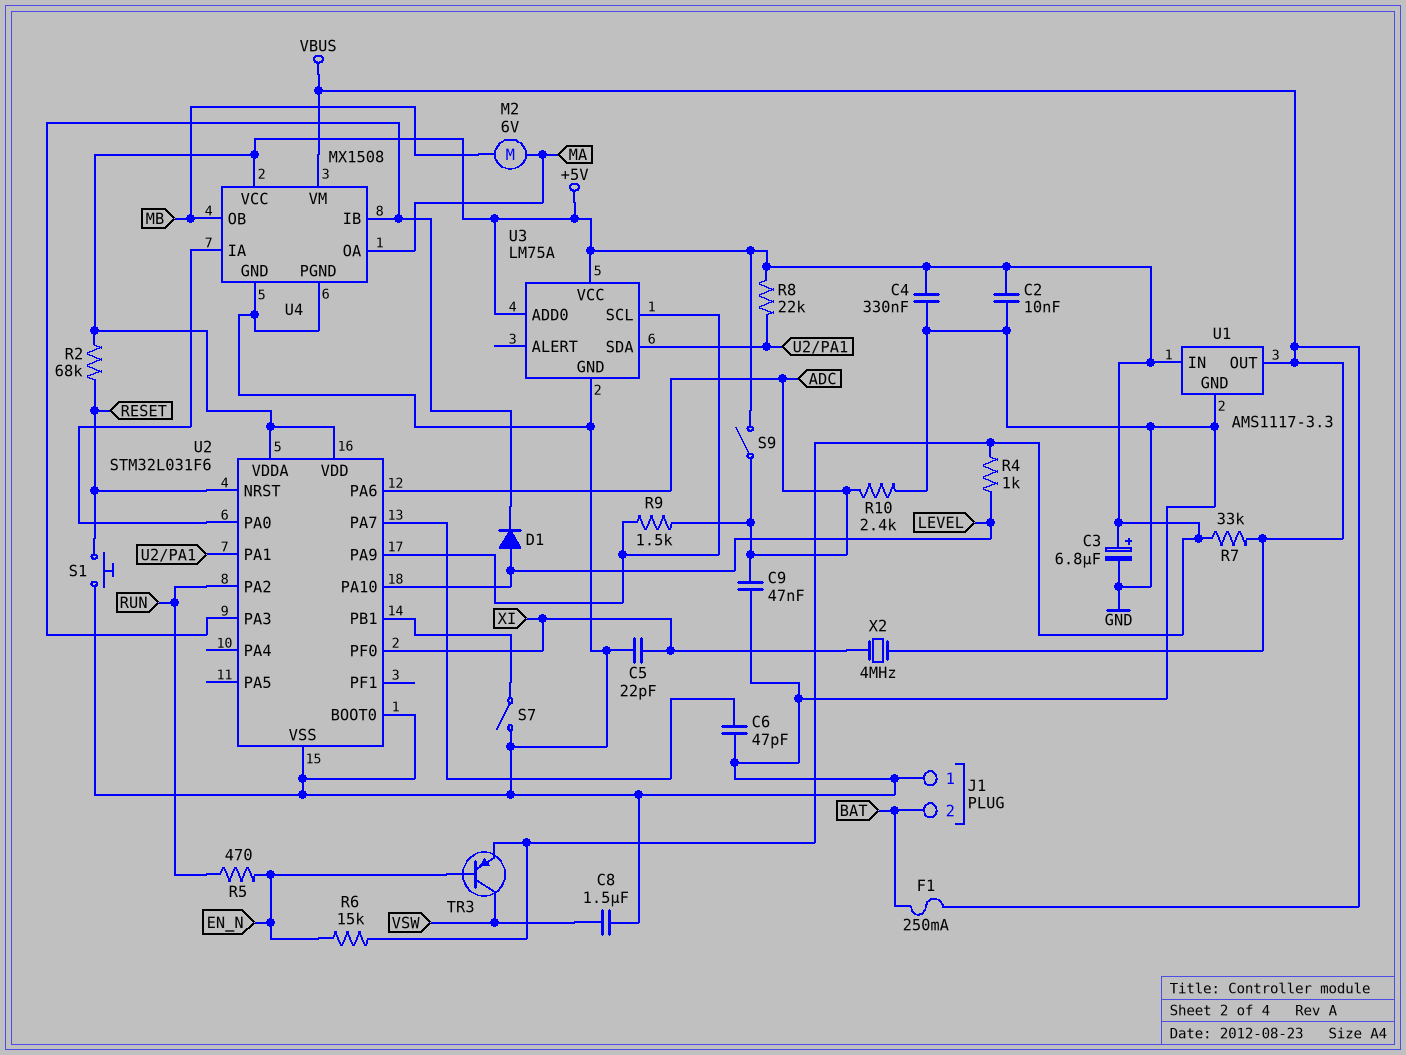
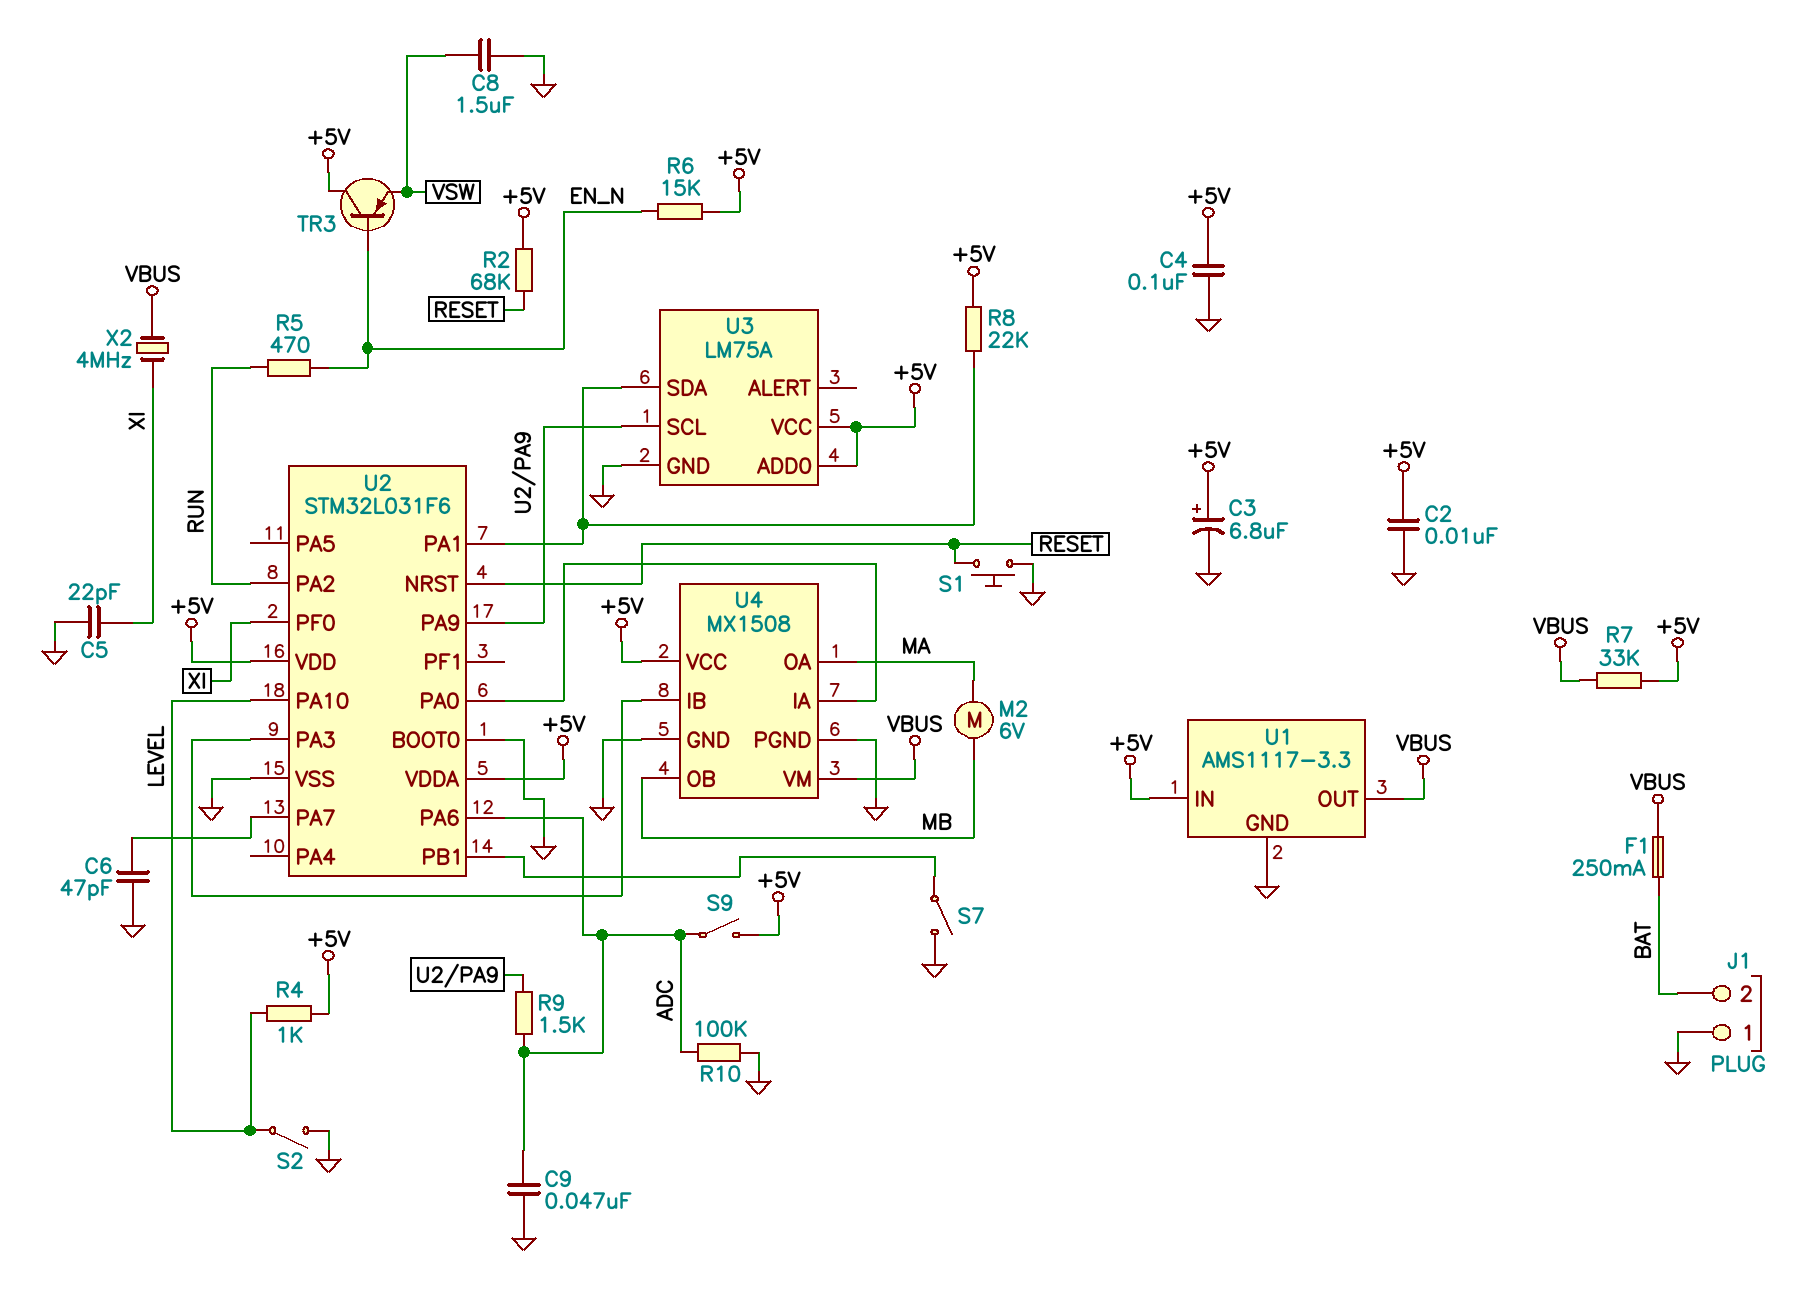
C4: 330nF (+5V, GND) -> 100nF (+5V, GND)
D1: diode (A LEVEL, K U2/PA3) -> none
R10: 2.4k (ADC, GND) -> 100k (ADC, GND)
S2: none -> switch (GND, LEVEL)
TR3: PNP (B EN_N, C VSW, E +5V) -> PNP (B EN_N, C +5V, E VSW)

